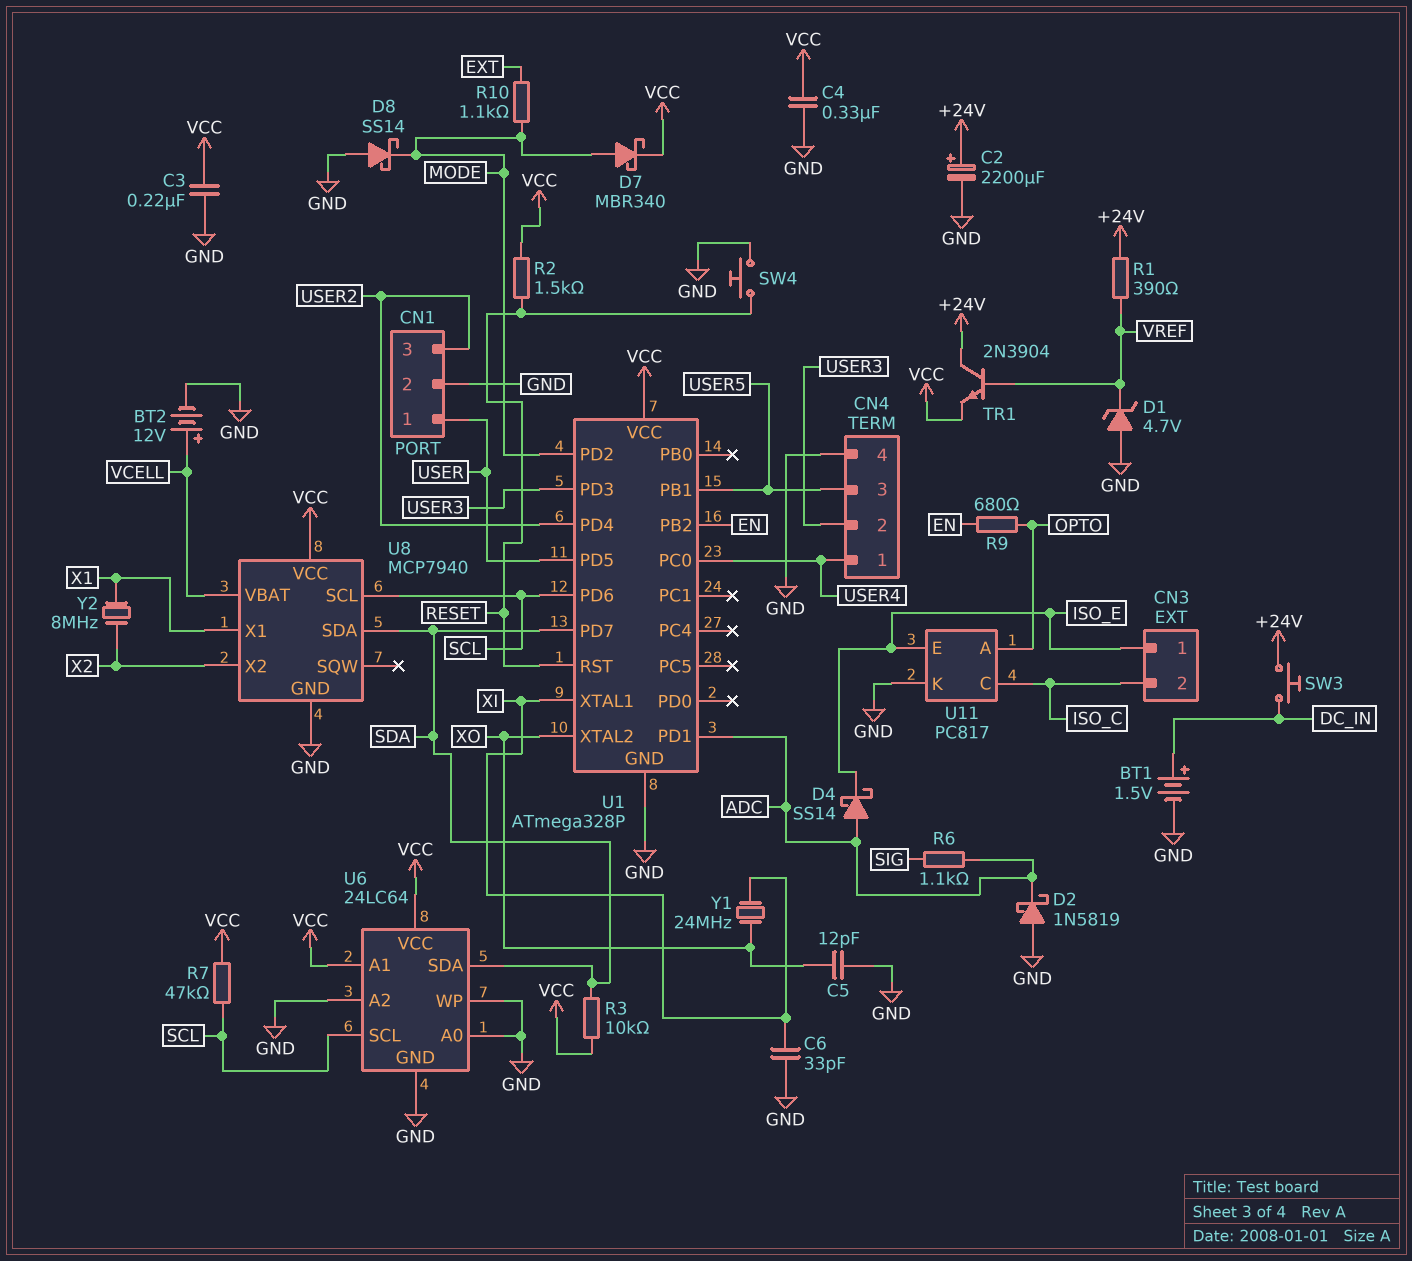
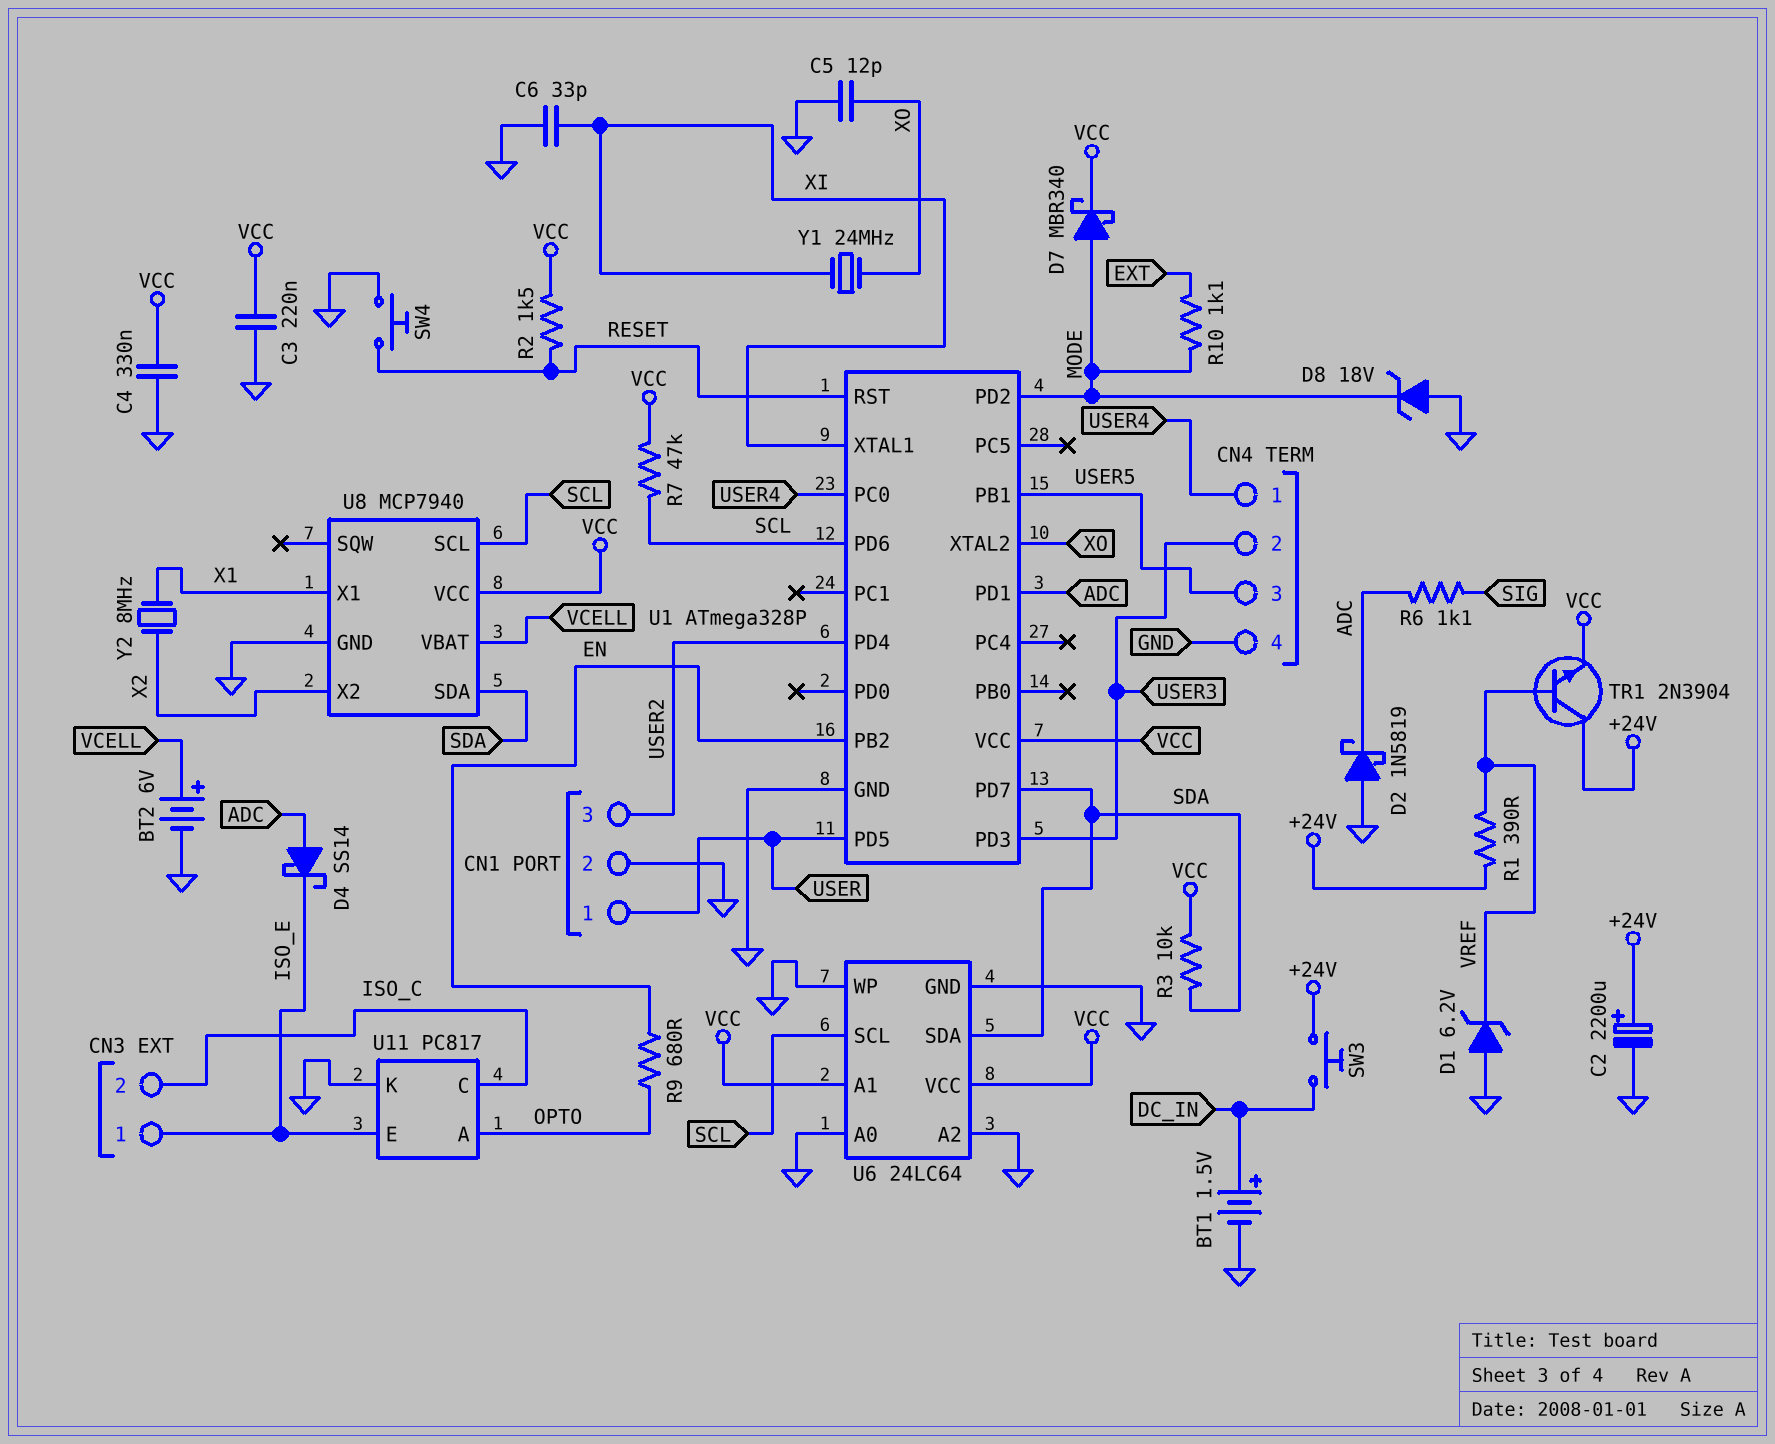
BT2: 12V (plus VCELL, minus GND) -> 6V (plus VCELL, minus GND)
D1: zener 4.7V (A GND, K VREF) -> zener 6.2V (A GND, K VREF)
D8: schottky SS14 (A GND, K MODE) -> zener 18V (A GND, K MODE)

